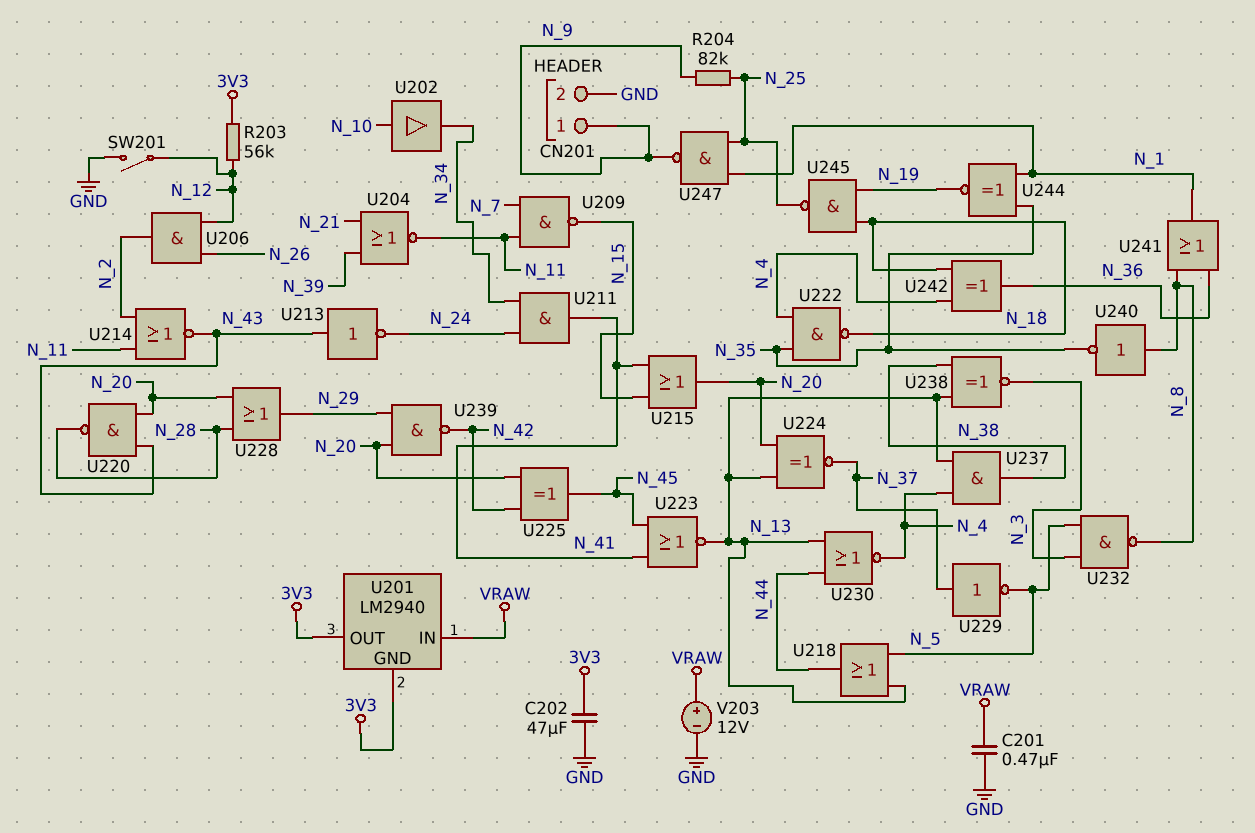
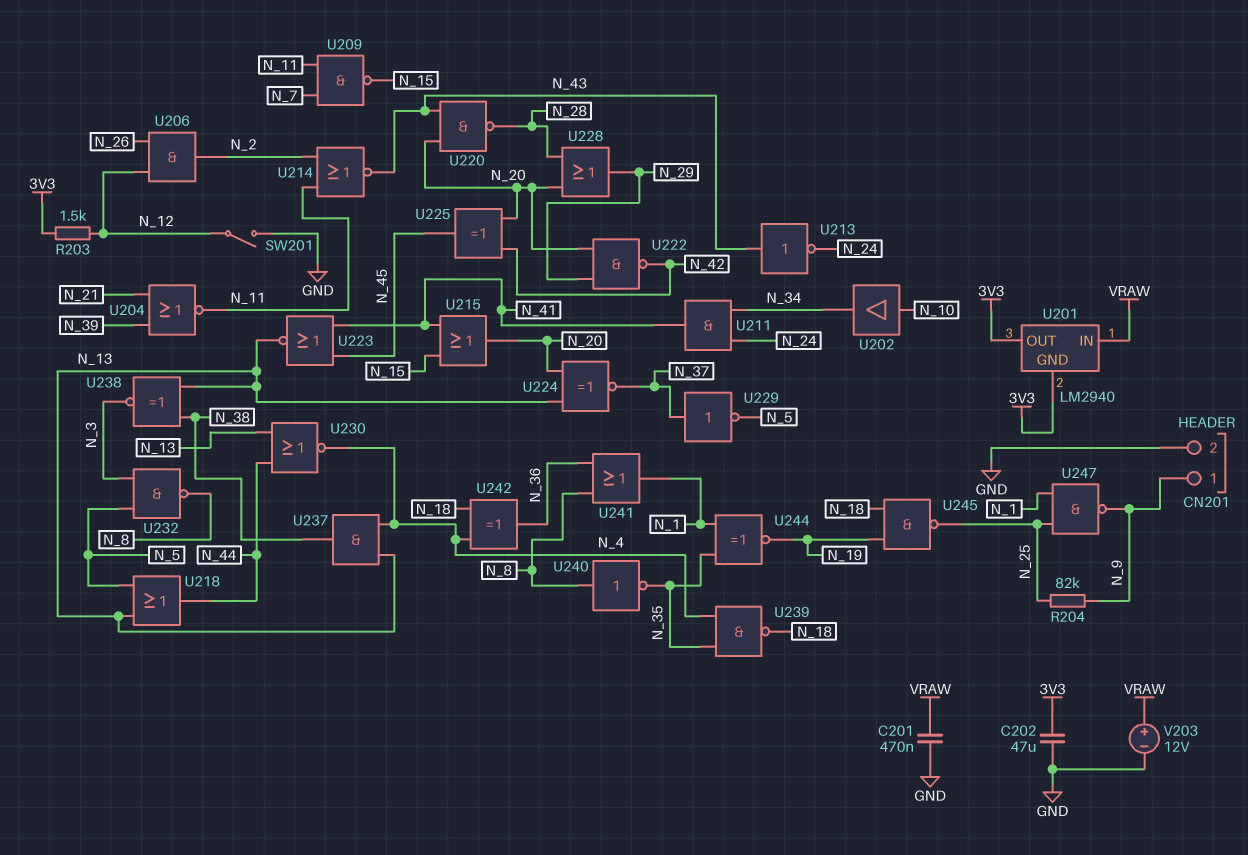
R203: 56k (3V3, N_12) -> 1.5k (3V3, N_12)
U222: NAND (in N_4, in N_35, out N_18) -> NAND (in N_20, in N_29, out N_42)
U239: NAND (in N_20, in N_29, out N_42) -> NAND (in N_4, in N_35, out N_18)

